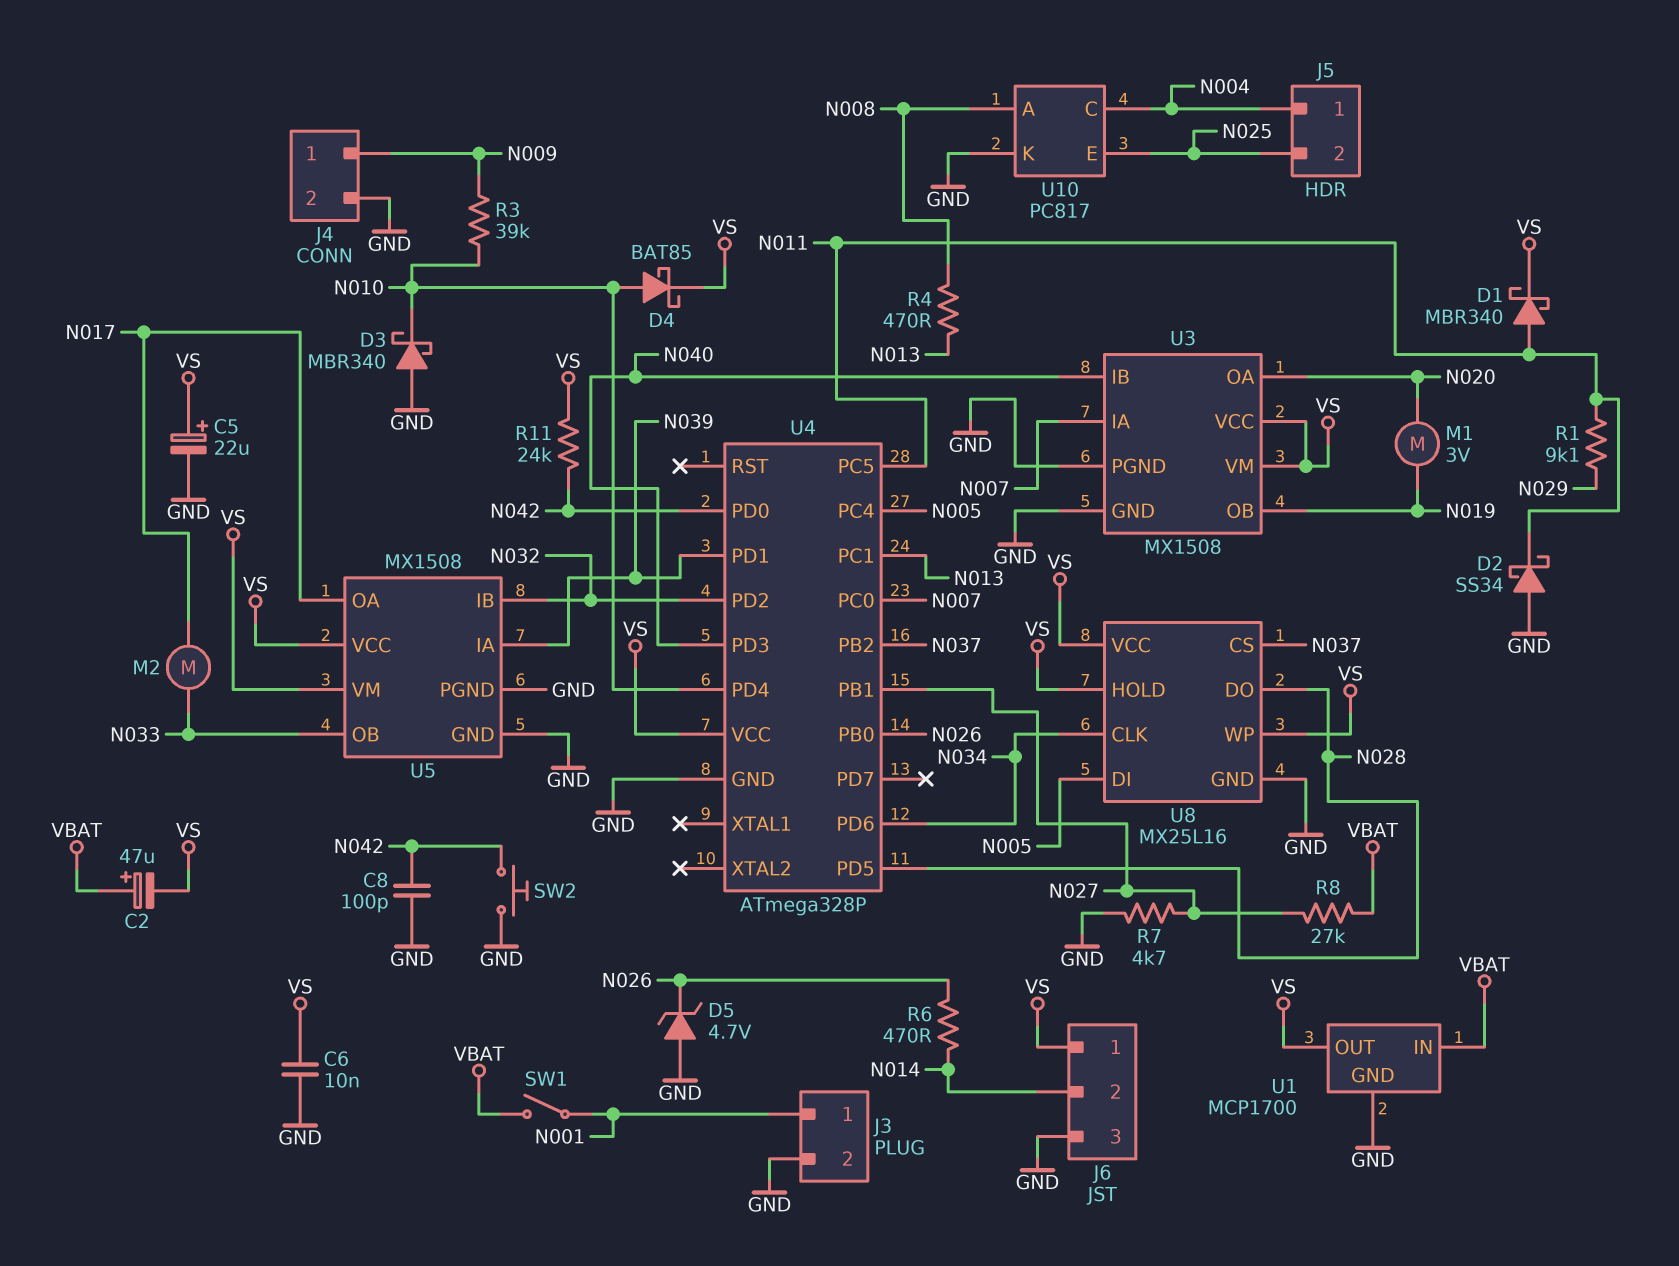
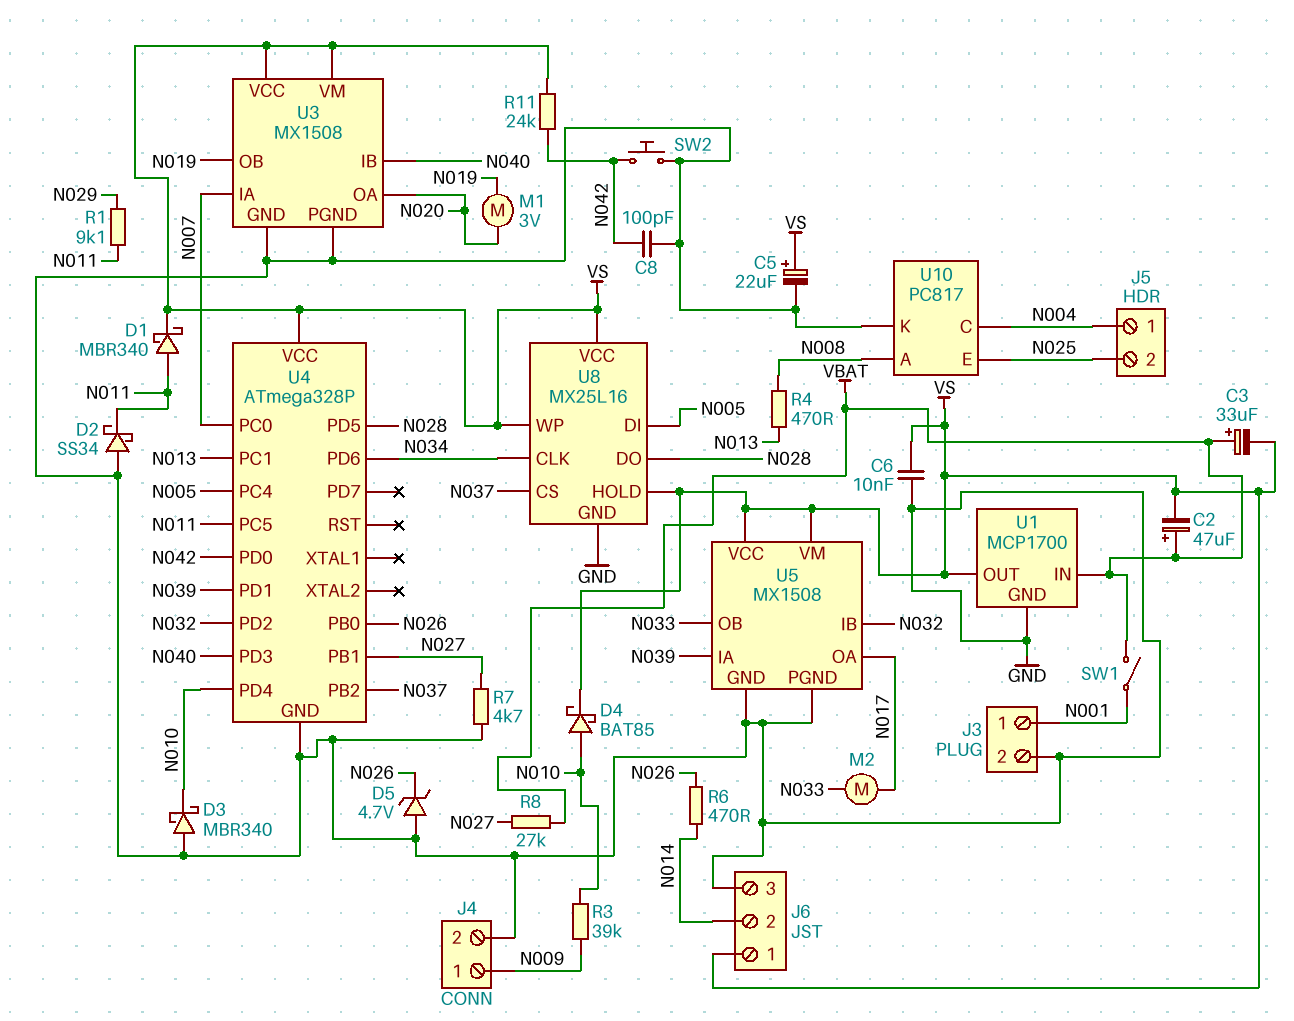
C3: none -> 33uF (plus VBAT, minus VS)

